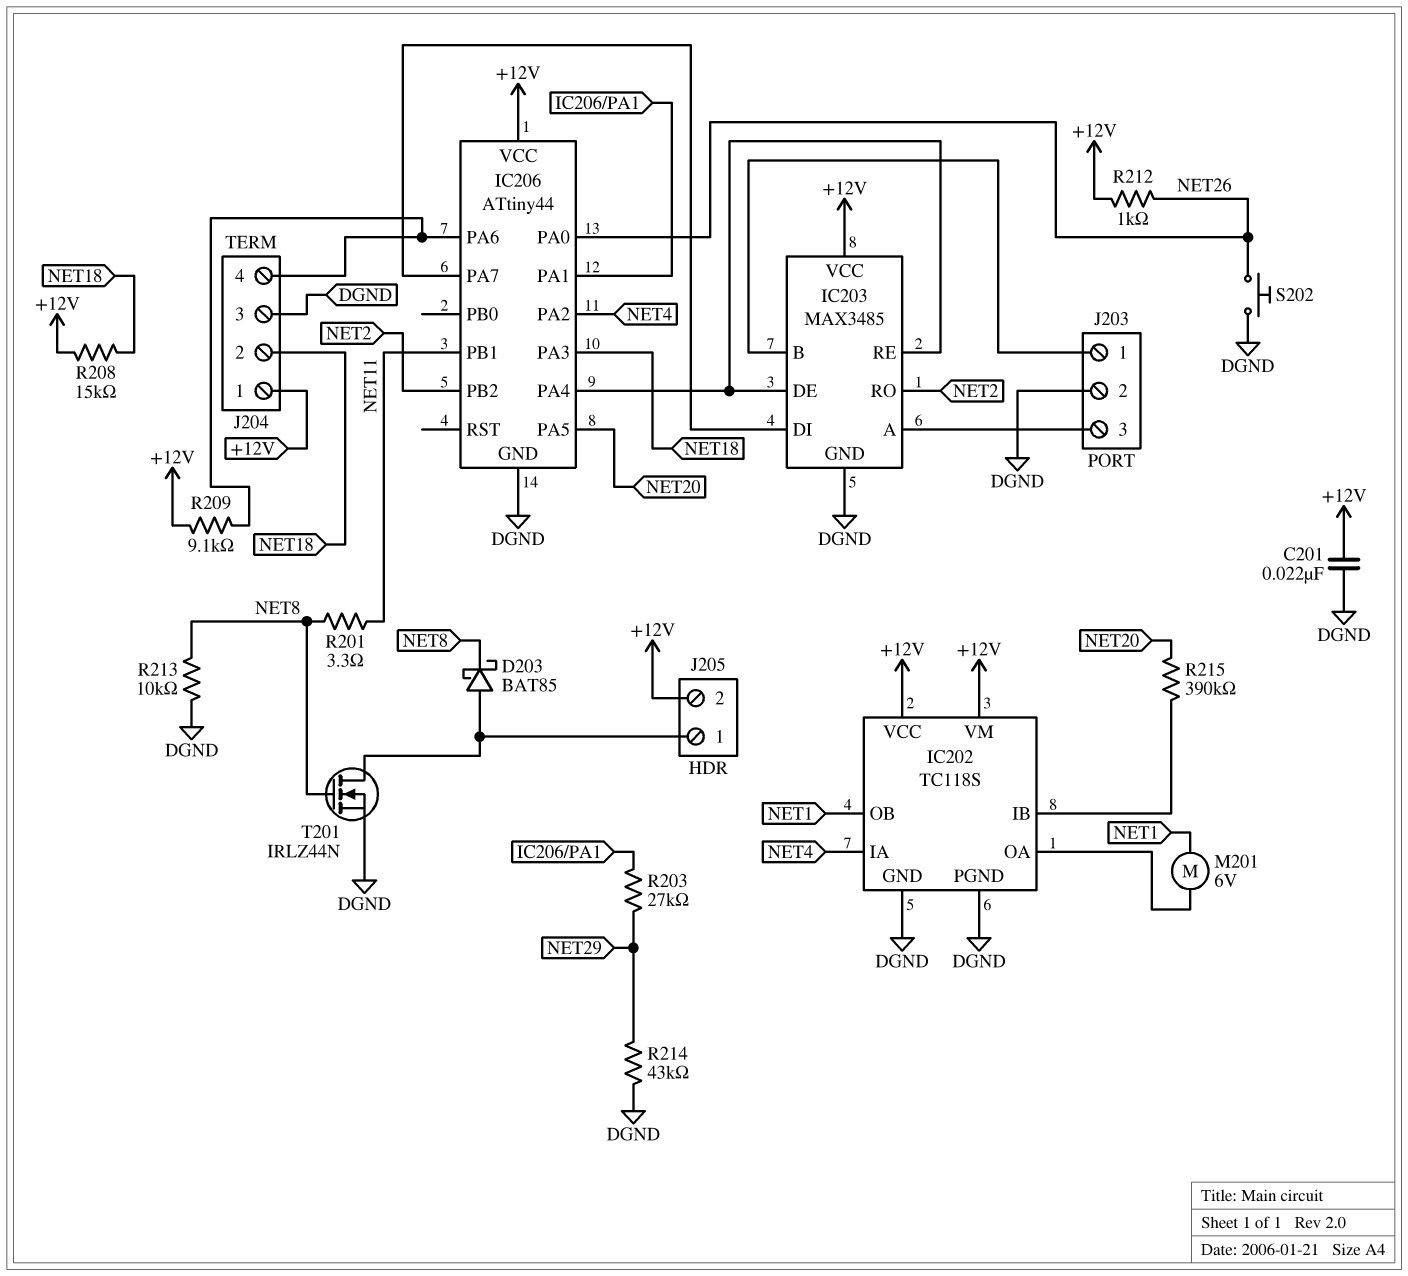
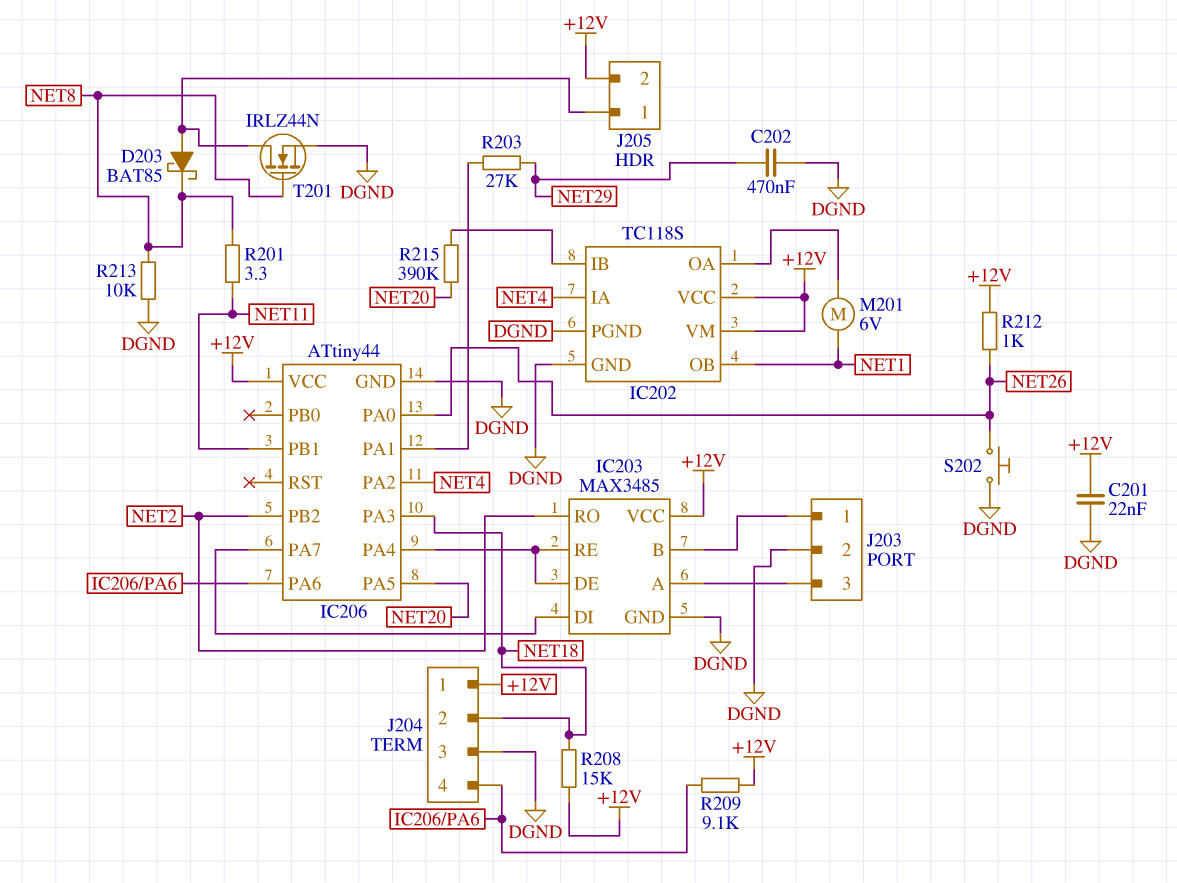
C202: none -> 470nF (DGND, NET29)
R214: 43k (DGND, NET29) -> none

